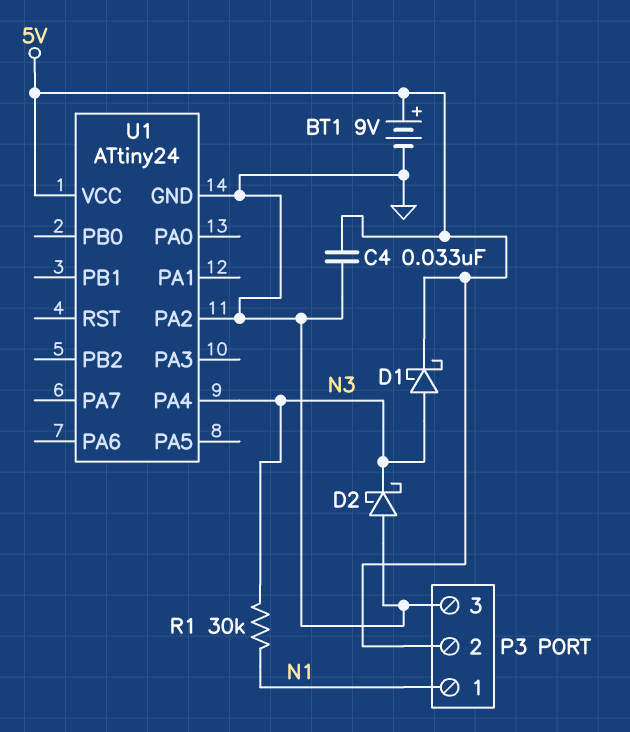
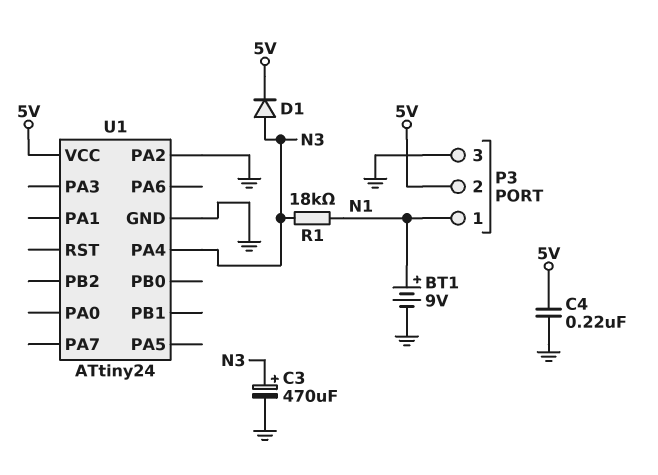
BT1: 9V (plus 5V, minus GND) -> 9V (plus N1, minus GND)
C3: none -> 470uF (plus N3, minus GND)
C4: 33nF (5V, GND) -> 220nF (5V, GND)
D1: schottky (A N3, K 5V) -> diode (A N3, K 5V)
D2: schottky (A GND, K N3) -> none
R1: 30k (N1, N3) -> 18k (N1, N3)

